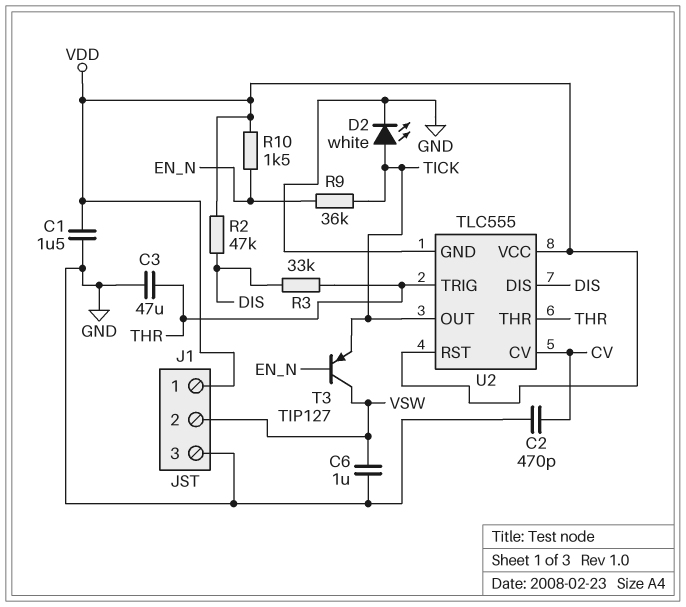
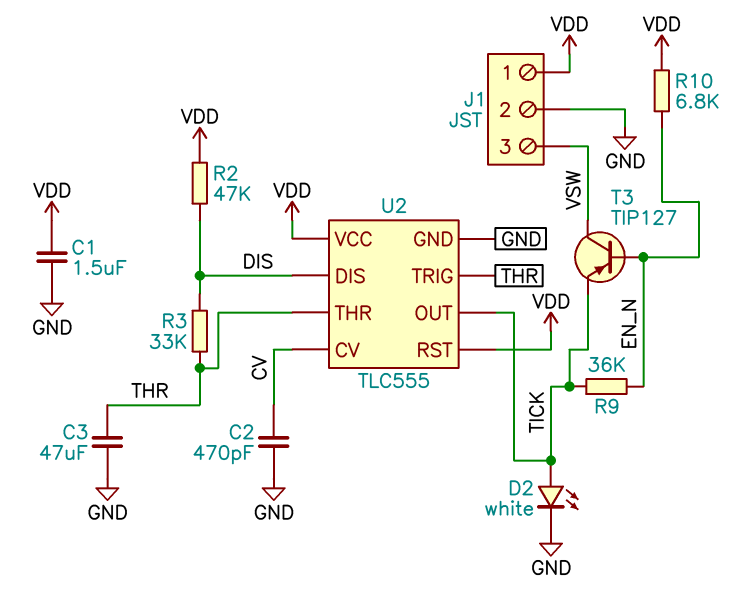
C6: 1uF (GND, VSW) -> none
J1 pin 2: VSW -> GND
J1 pin 3: GND -> VSW
R10: 1.5k (EN_N, VDD) -> 6.8k (EN_N, VDD)

